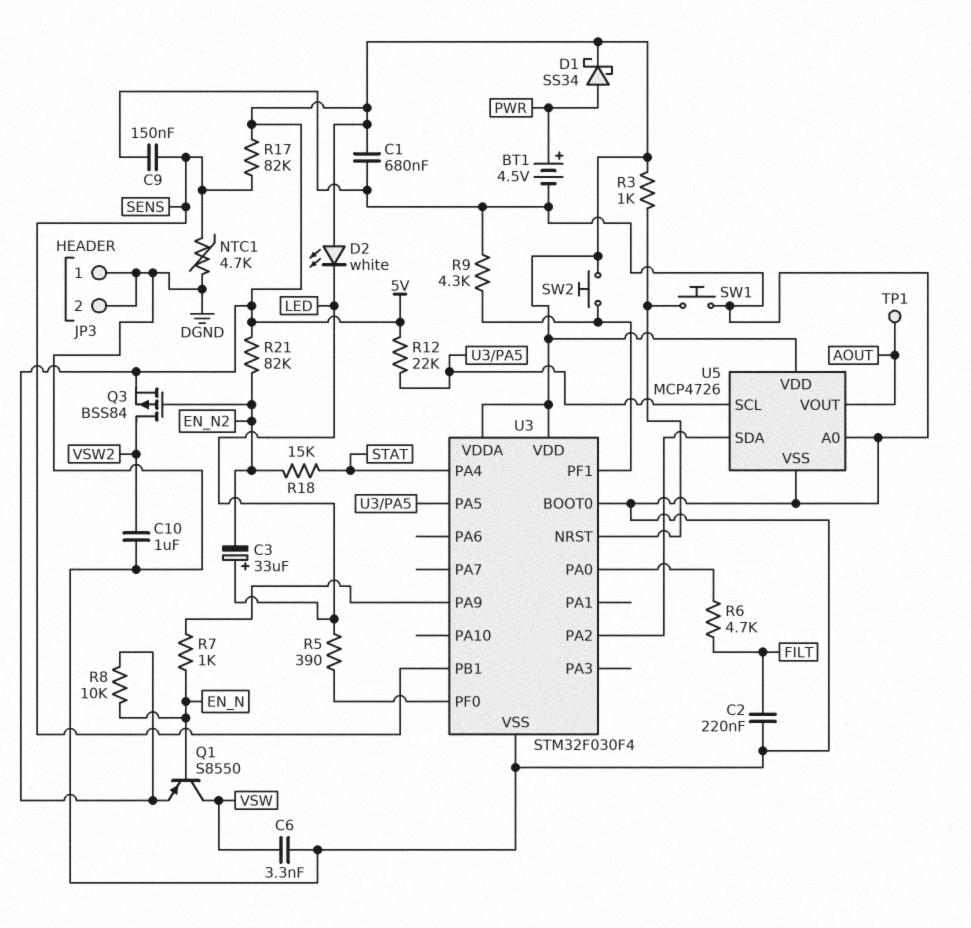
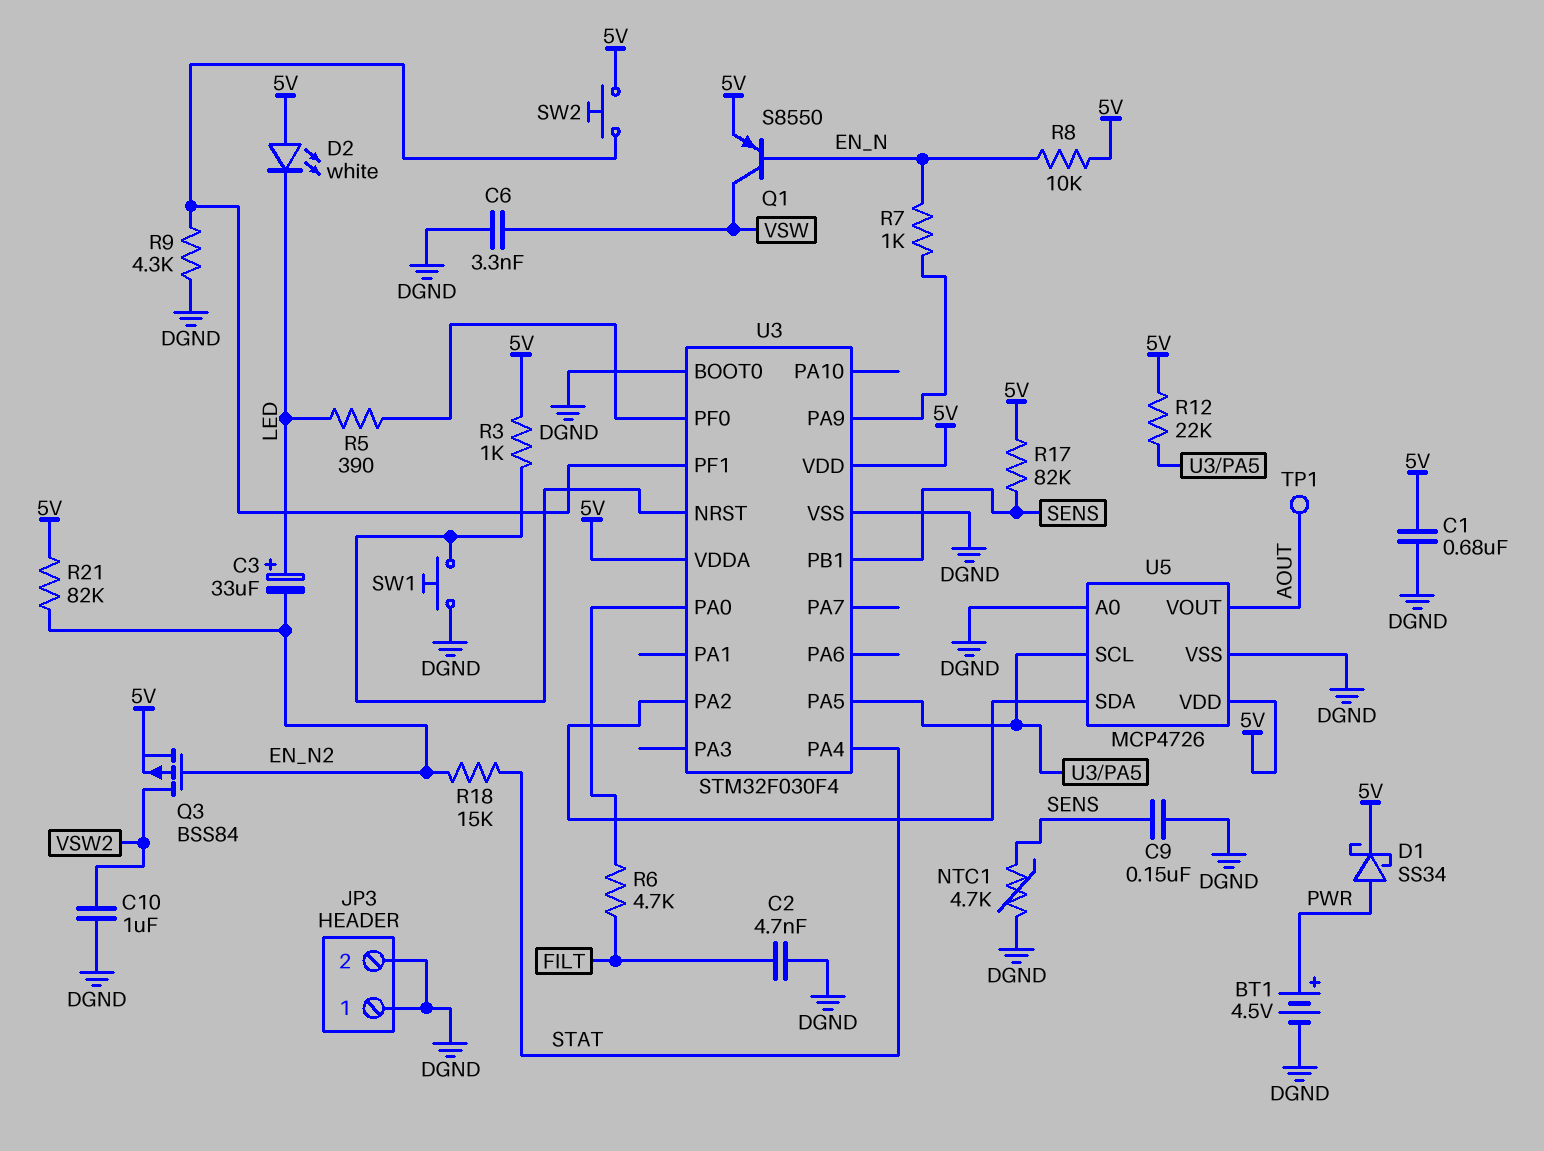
C2: 220nF (DGND, FILT) -> 4.7nF (DGND, FILT)

